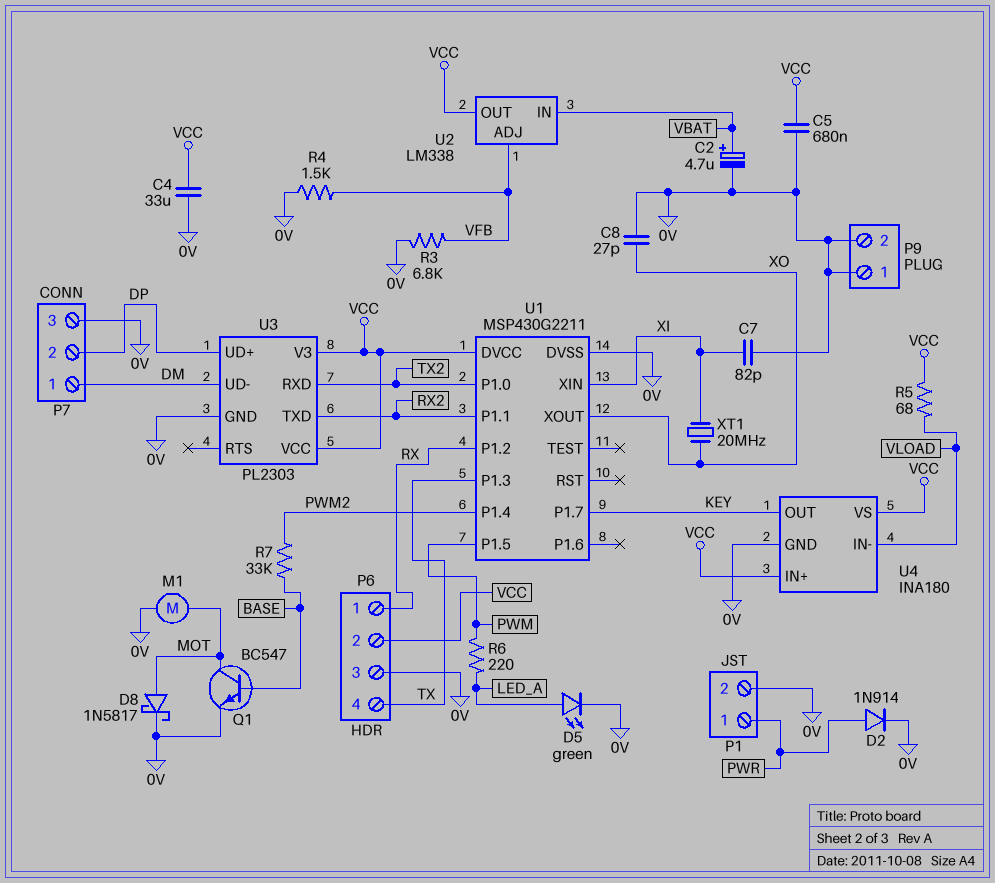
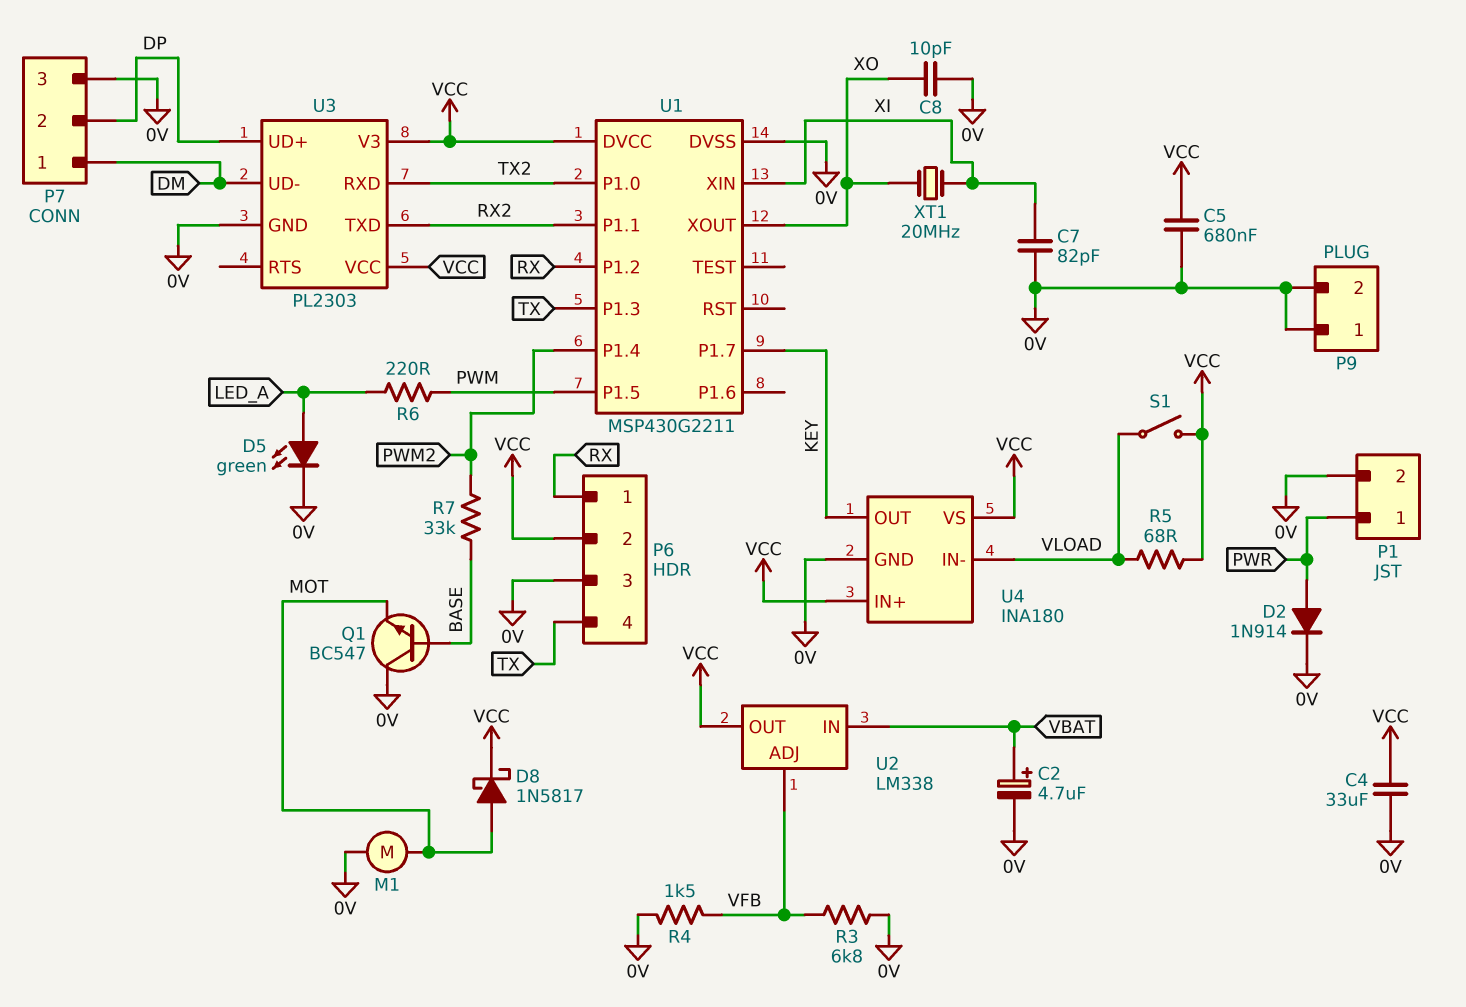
C8: 27pF (0V, XO) -> 10pF (0V, XO)
D8: schottky 1N5817 (A MOT, K 0V) -> schottky 1N5817 (A MOT, K VCC)
Q1: NPN BC547 (B BASE, C MOT, E 0V) -> NPN BC547 (B BASE, C 0V, E MOT)
S1: none -> switch (VCC, VLOAD)

